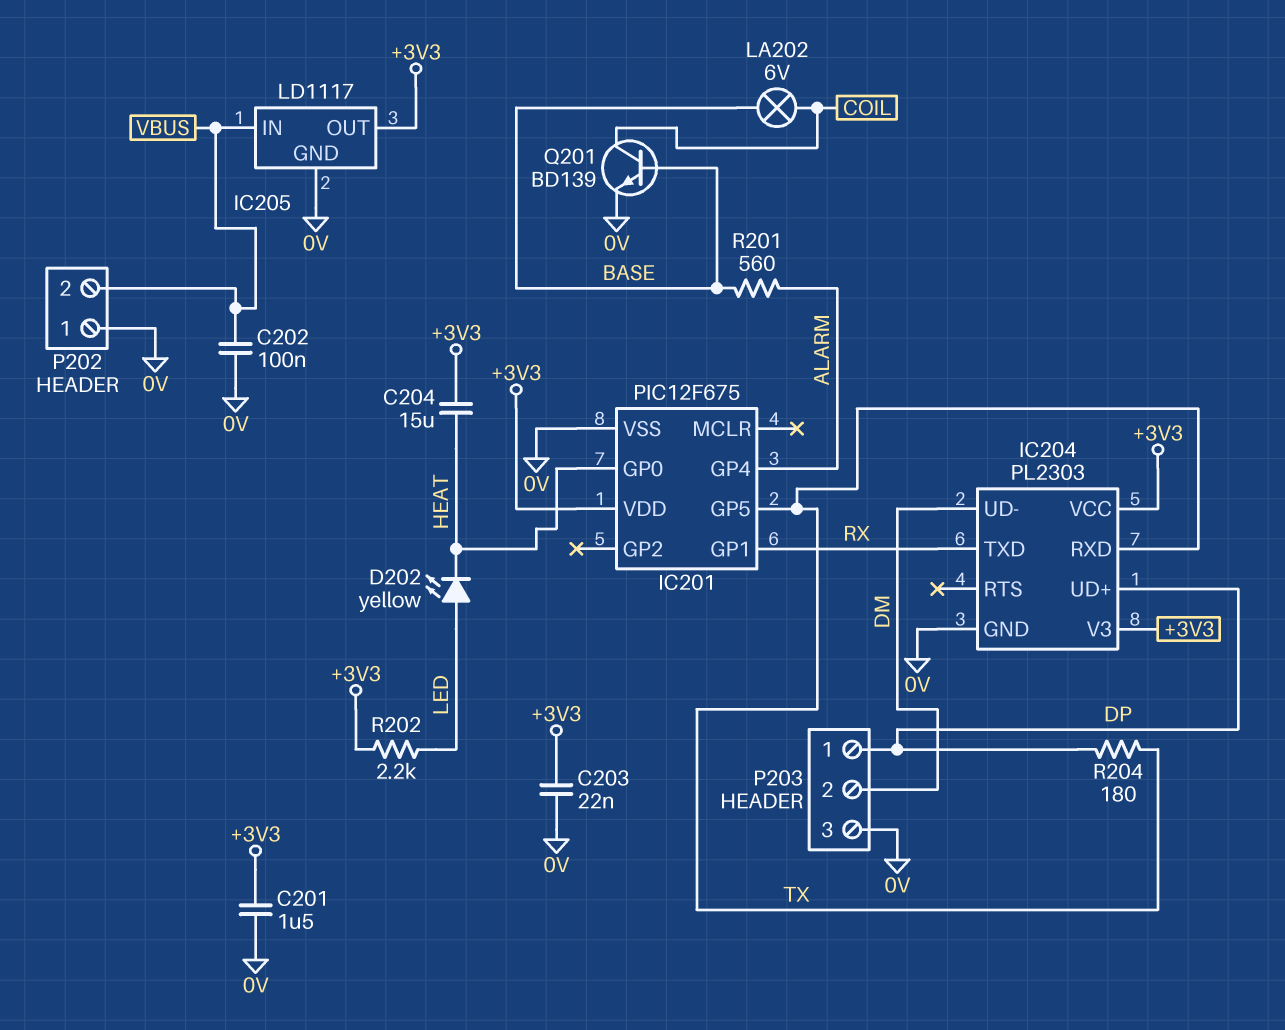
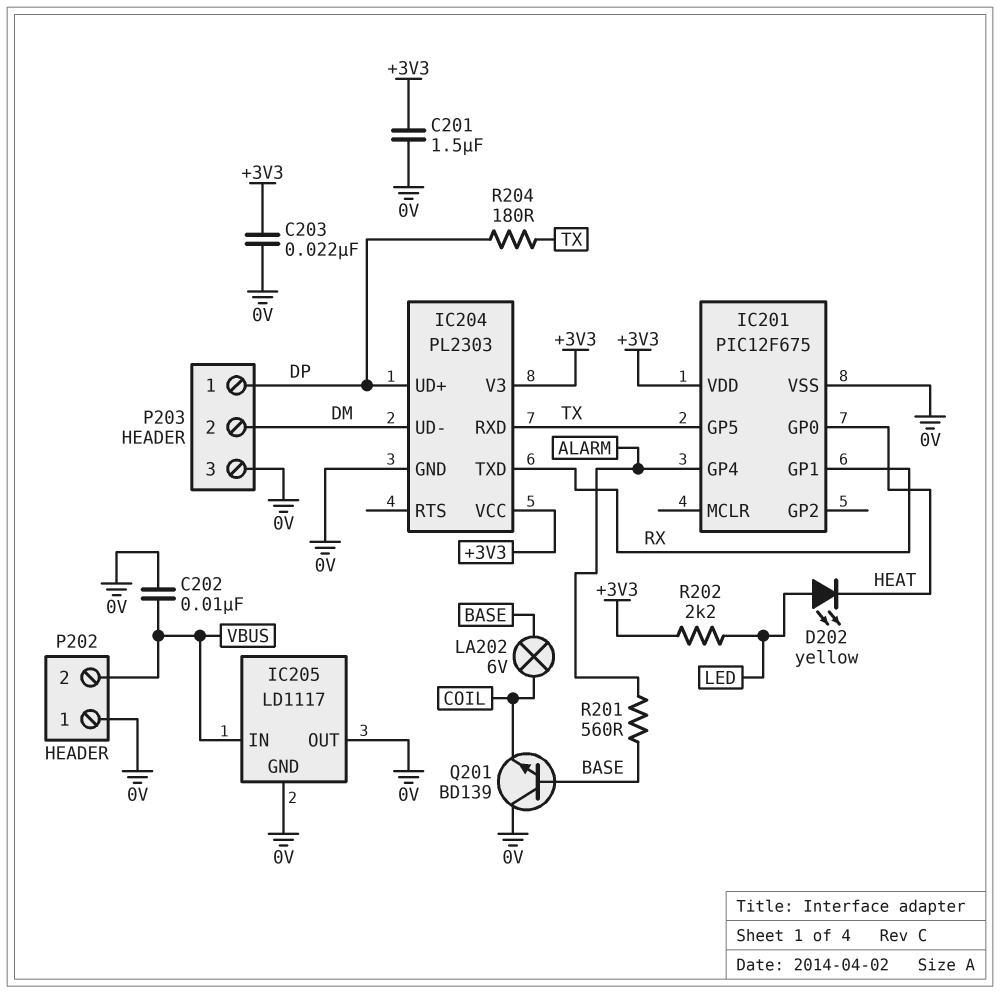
C202: 100nF (0V, VBUS) -> 10nF (0V, VBUS)
C204: 15uF (+3V3, HEAT) -> none
IC205 pin OUT: +3V3 -> 0V
Q201: NPN BD139 (B BASE, C COIL, E 0V) -> NPN BD139 (B BASE, C 0V, E COIL)

